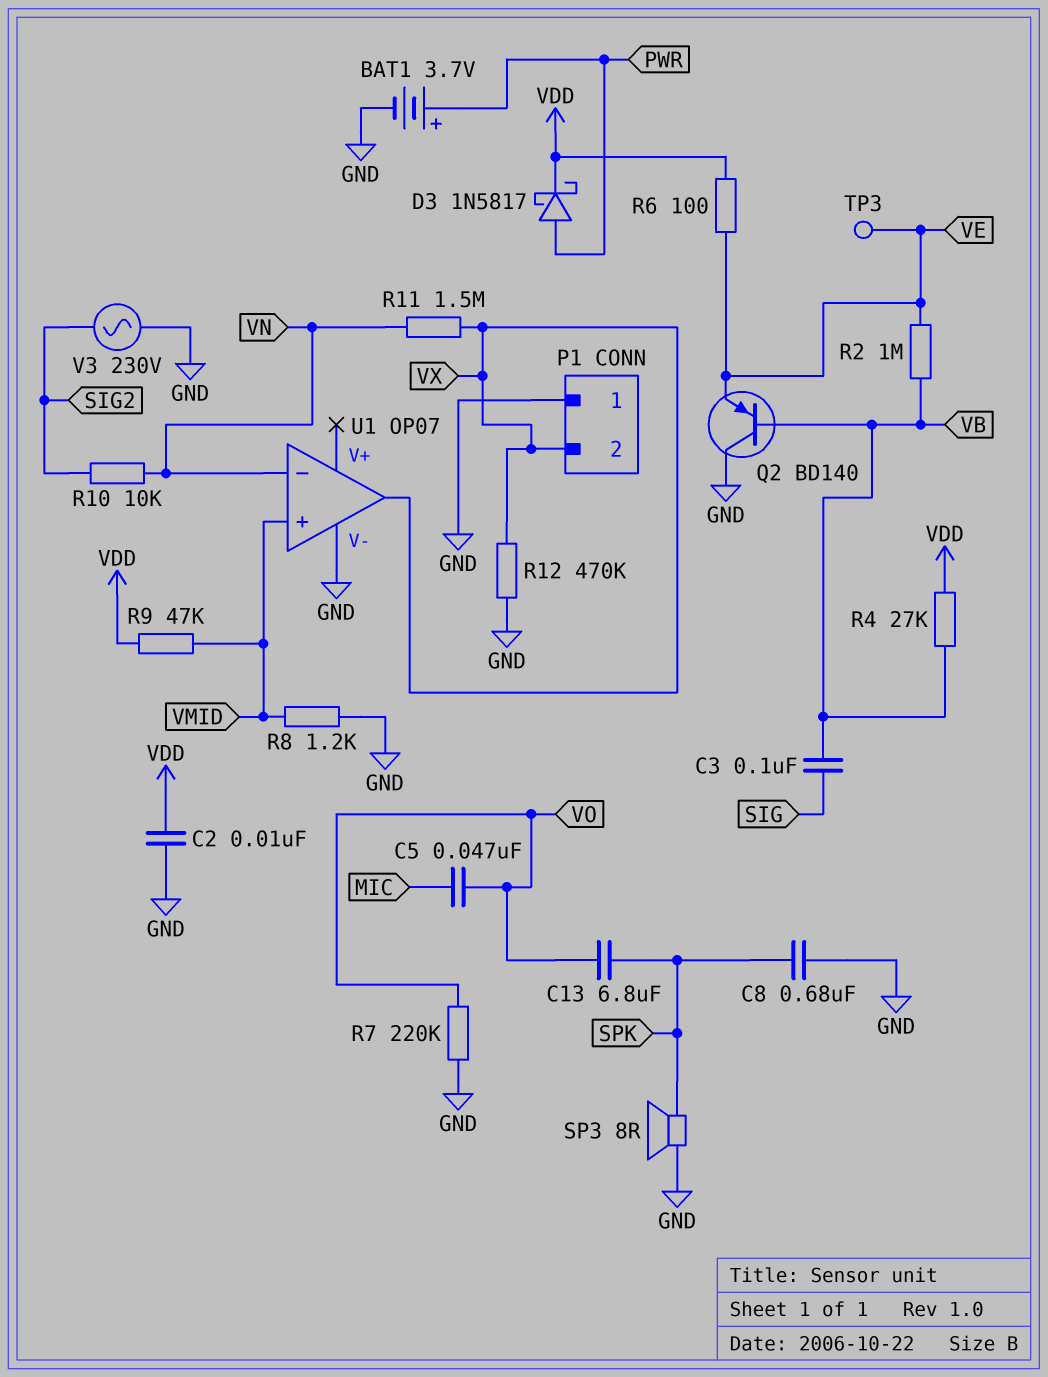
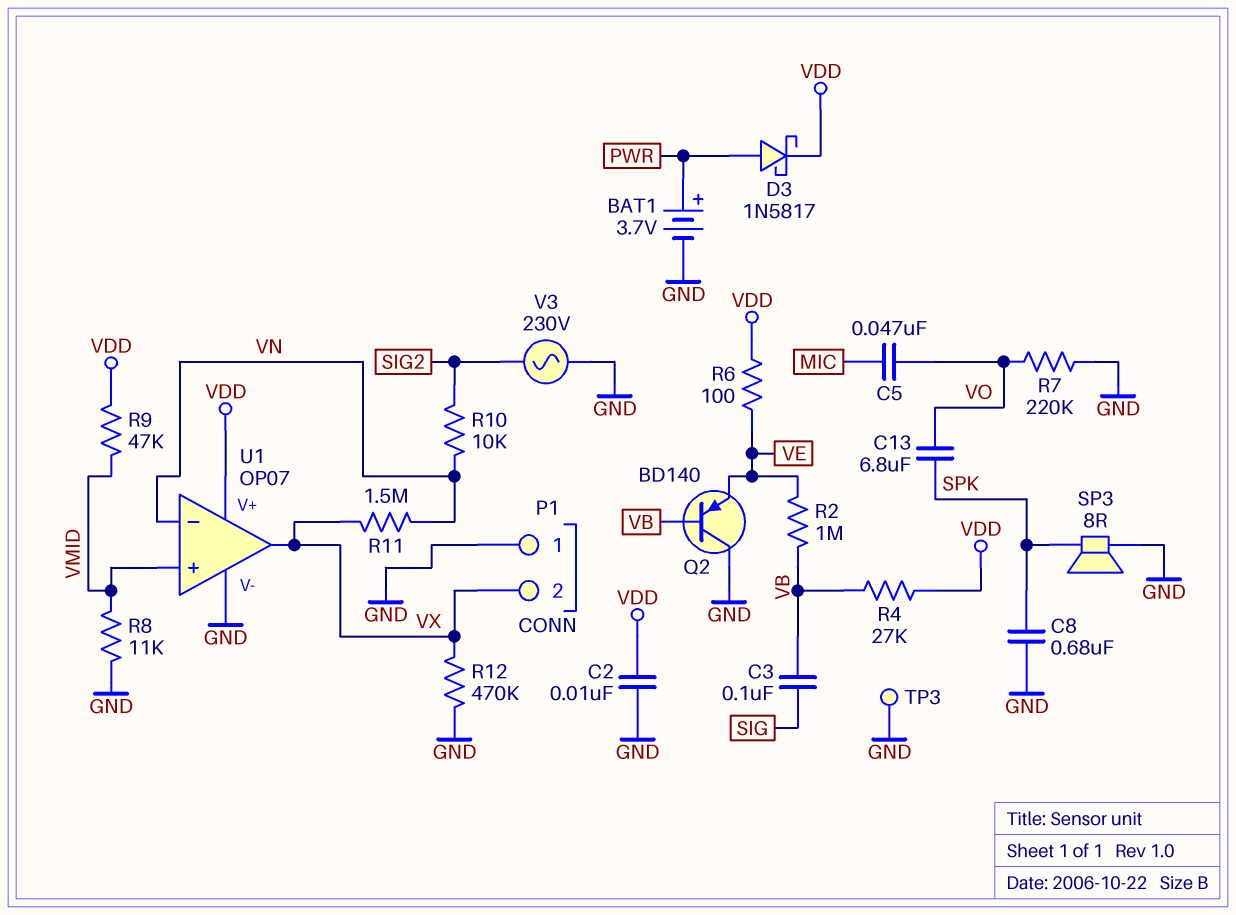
R8: 1.2k (GND, VMID) -> 11k (GND, VMID)
TP3: test point (VE) -> test point (GND)
U1 pin V+: none -> VDD

